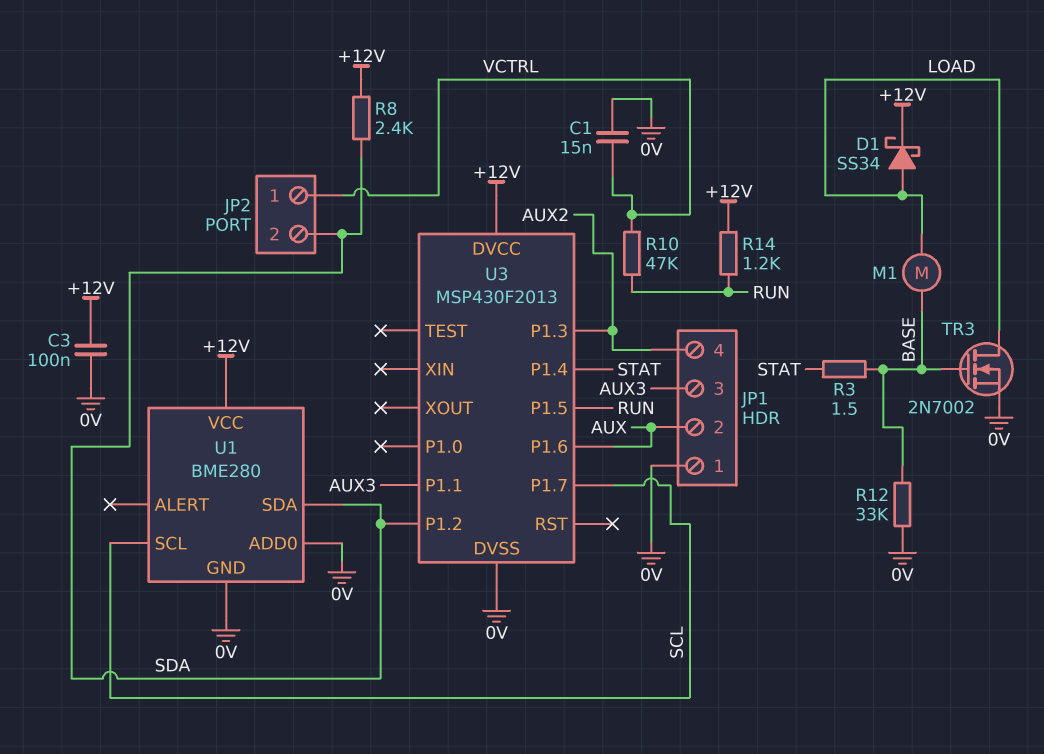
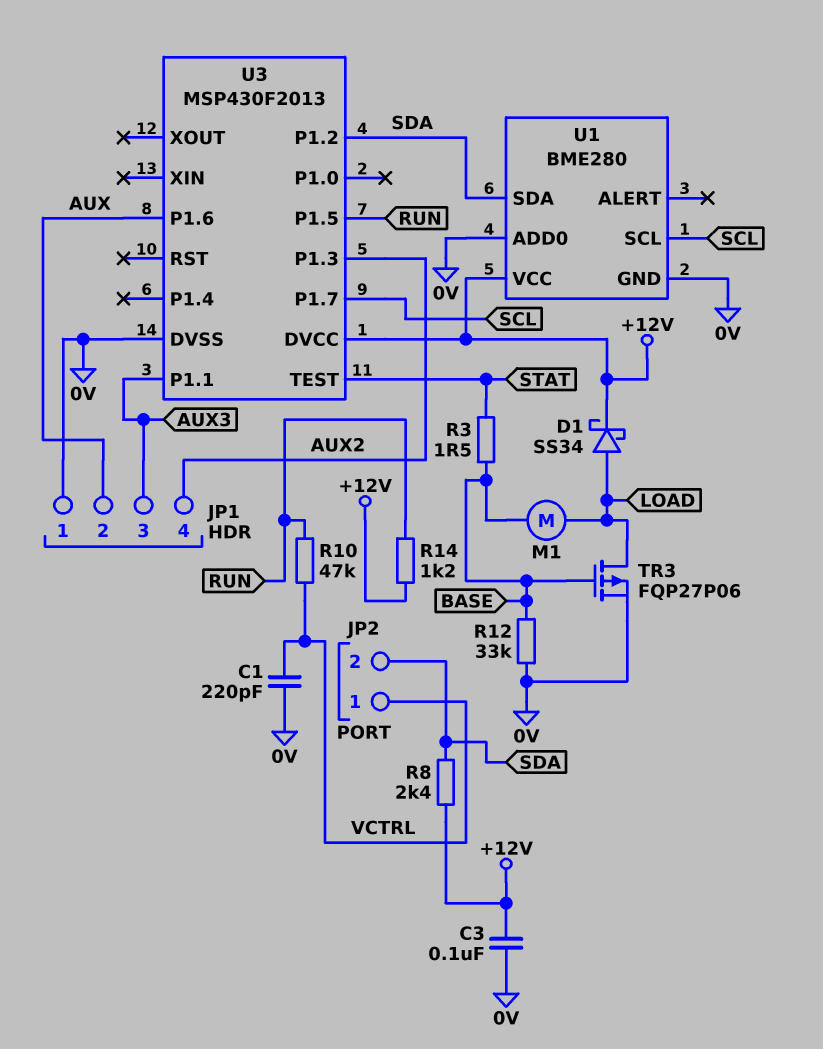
C1: 15nF (0V, VCTRL) -> 220pF (0V, VCTRL)
TR3: NMOS 2N7002 (G BASE, D LOAD, S 0V) -> PMOS FQP27P06 (G BASE, D LOAD, S 0V)
U3 pin P1.4: STAT -> none
U3 pin TEST: none -> STAT

